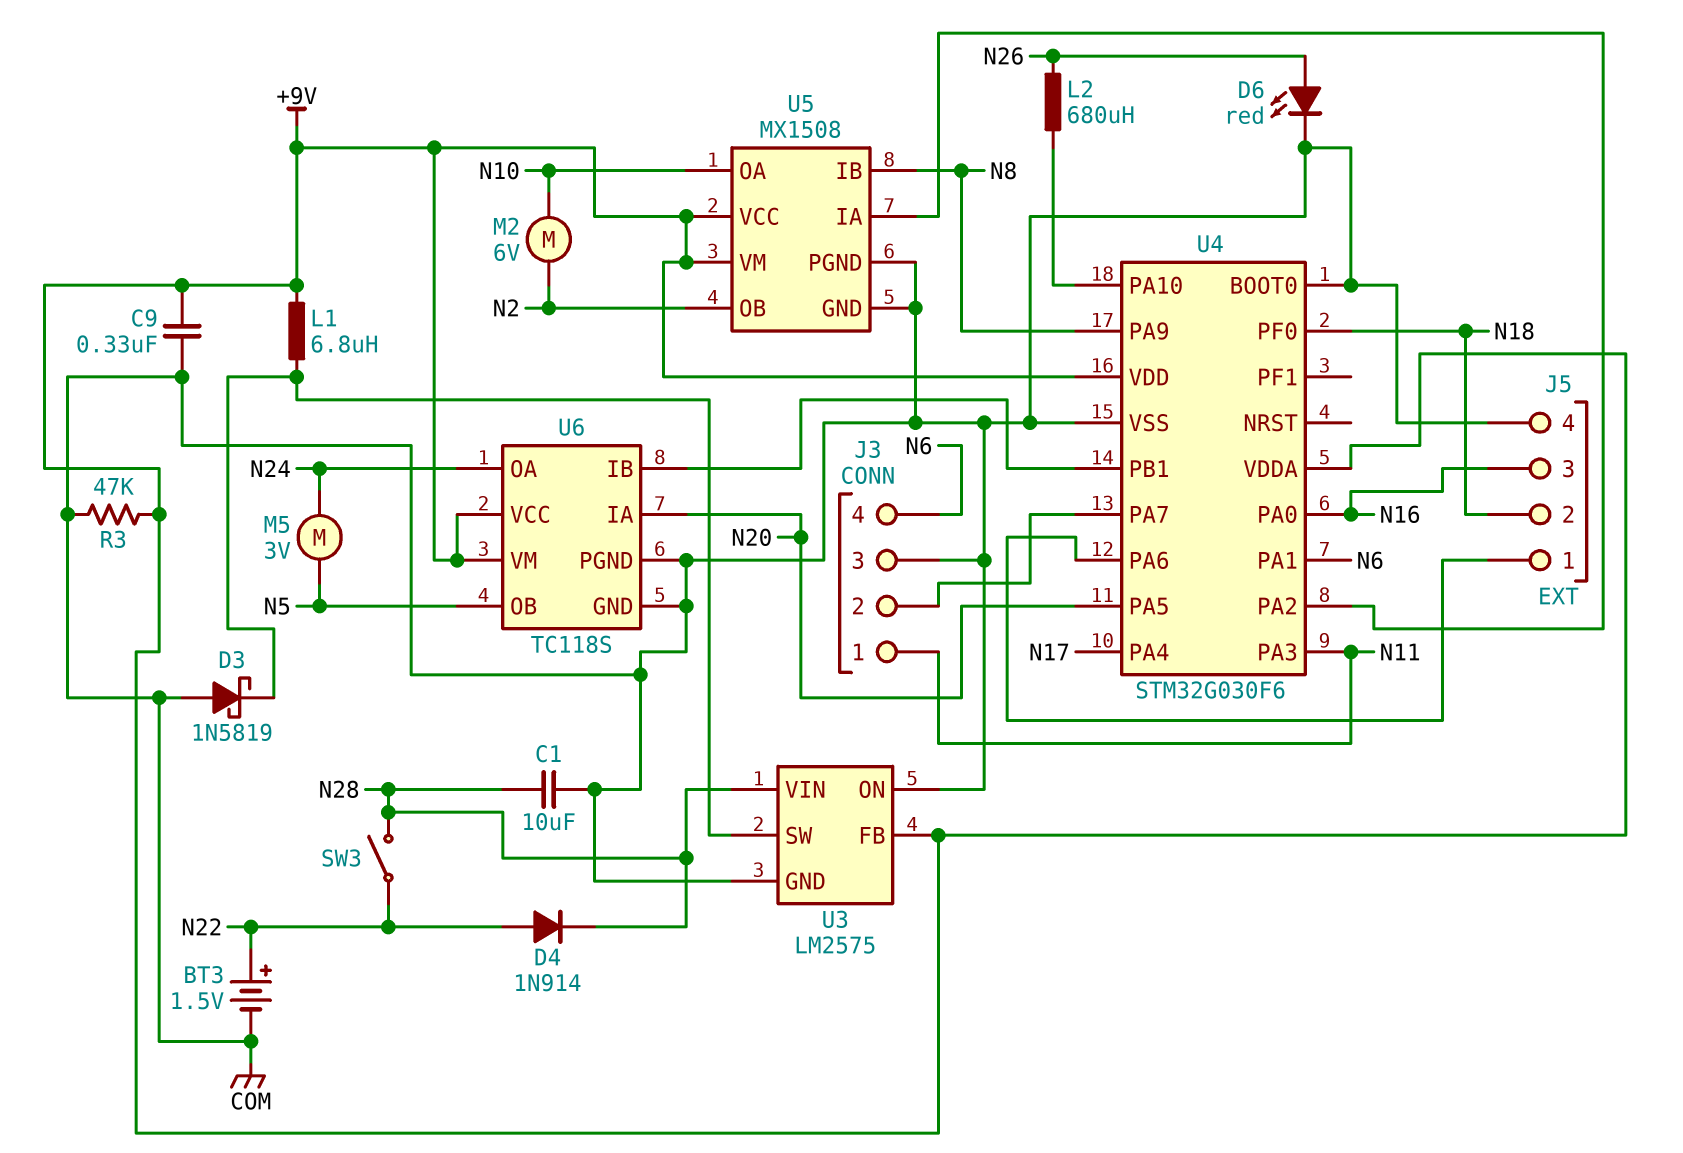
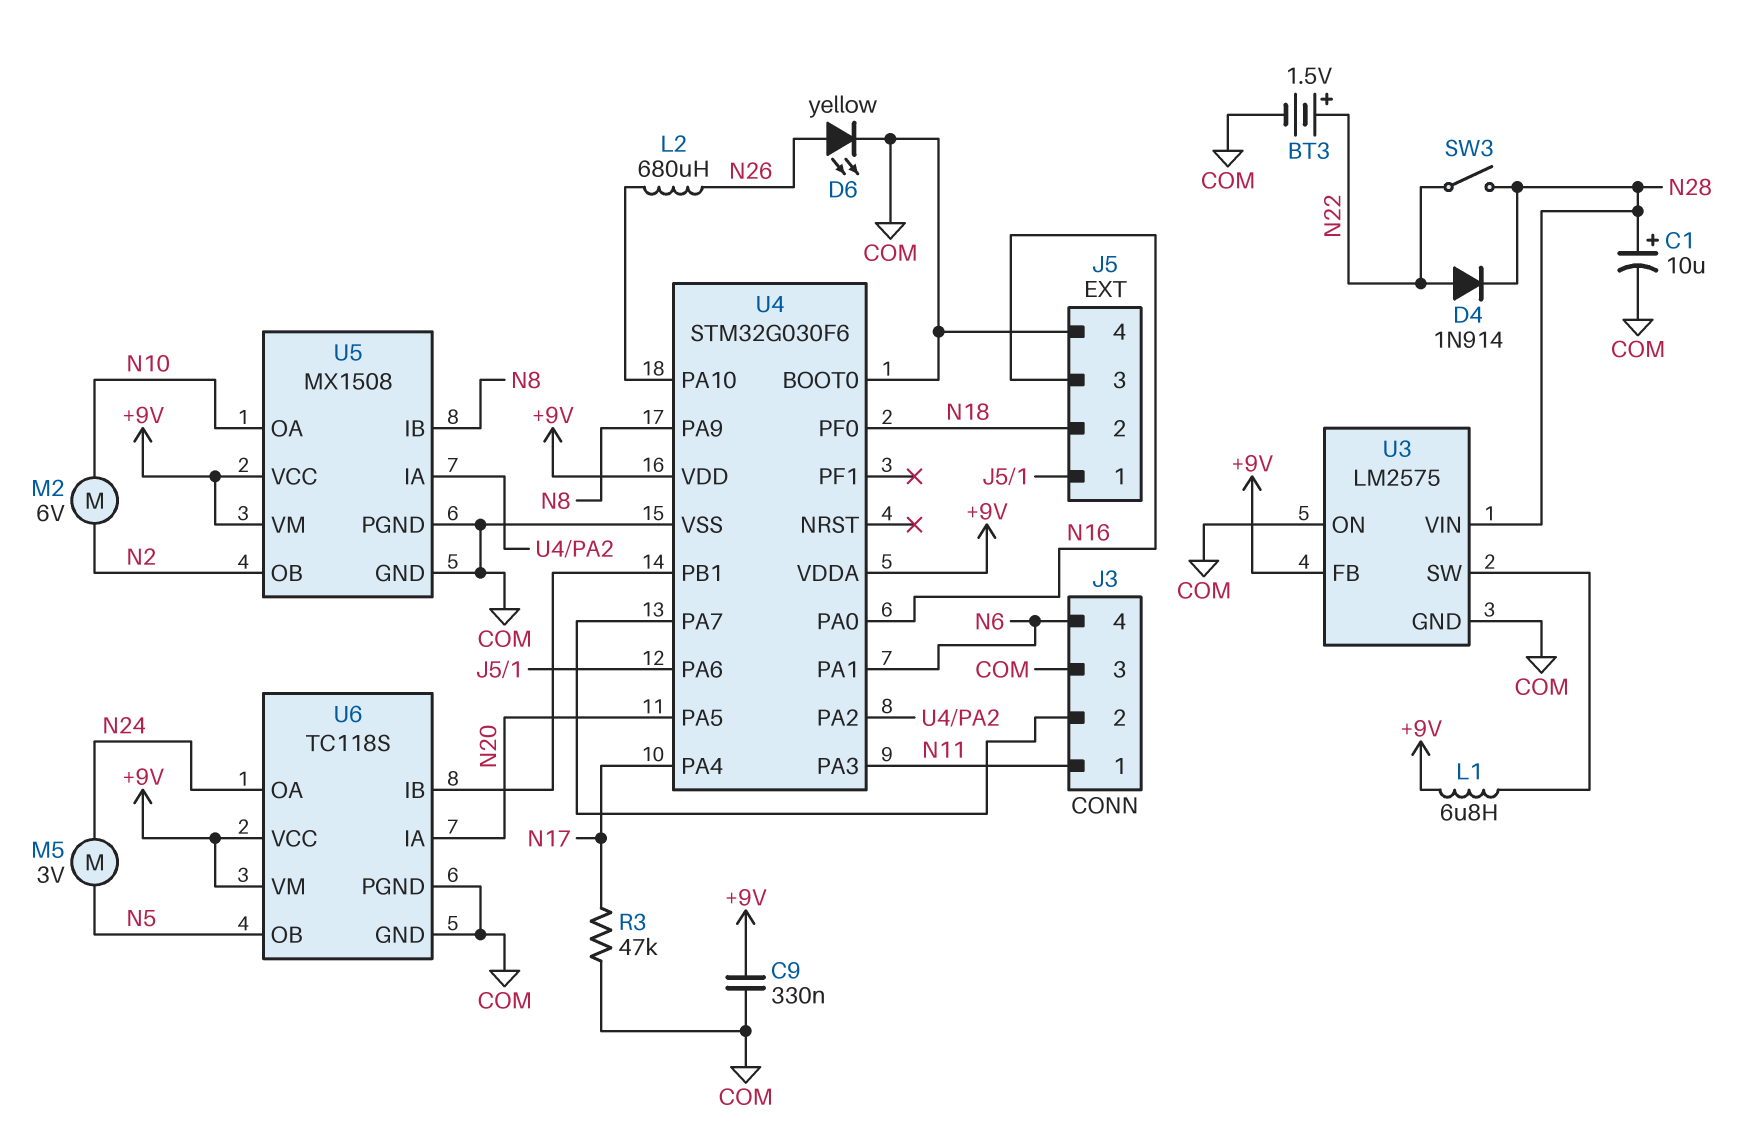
C1: 10uF (COM, N28) -> 10uF (plus N28, minus COM)
D3: schottky 1N5819 (A COM, K U3/SW) -> none
D6: LED red (A N26, K COM) -> LED yellow (A N26, K COM)
R3: 47k (+9V, COM) -> 47k (COM, N17)

